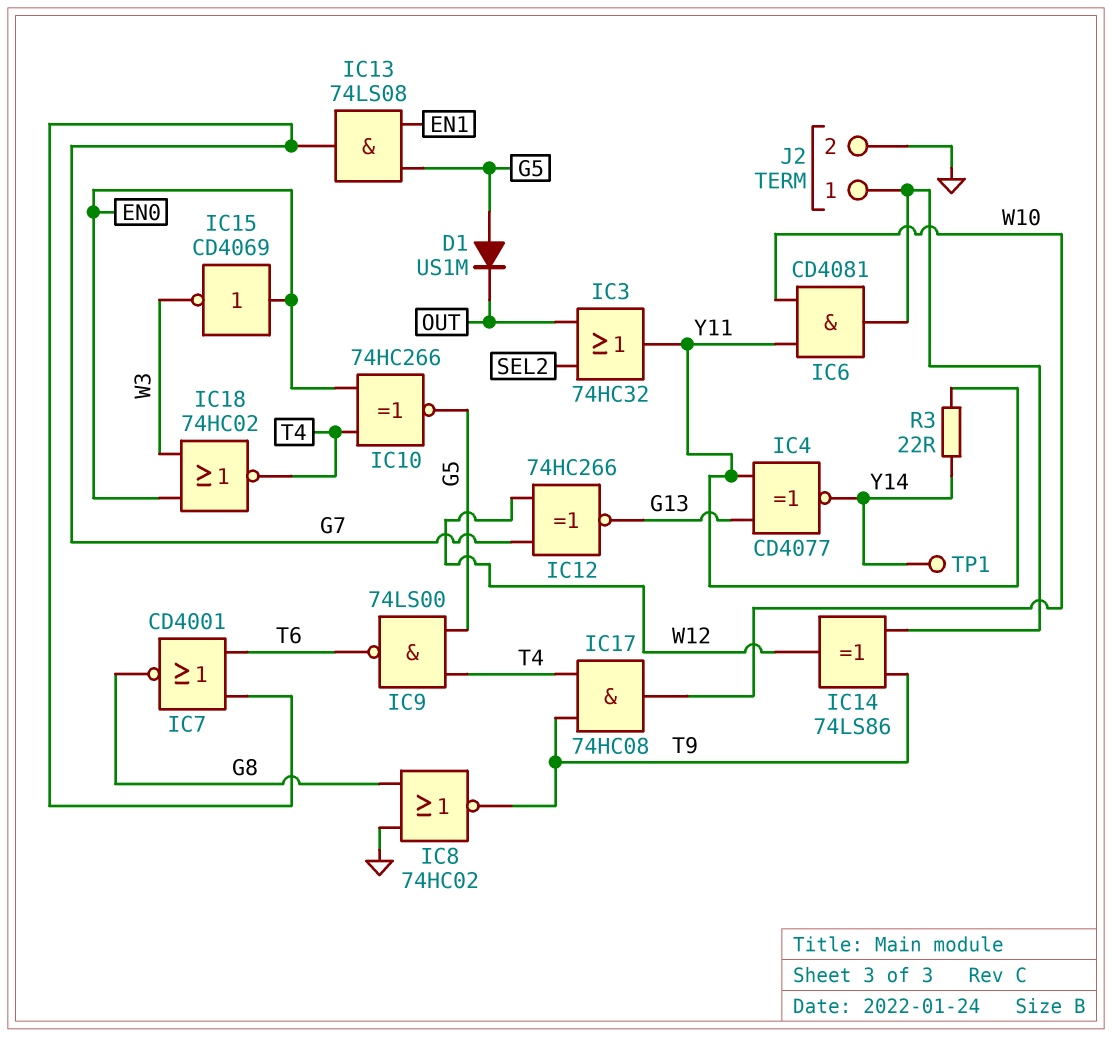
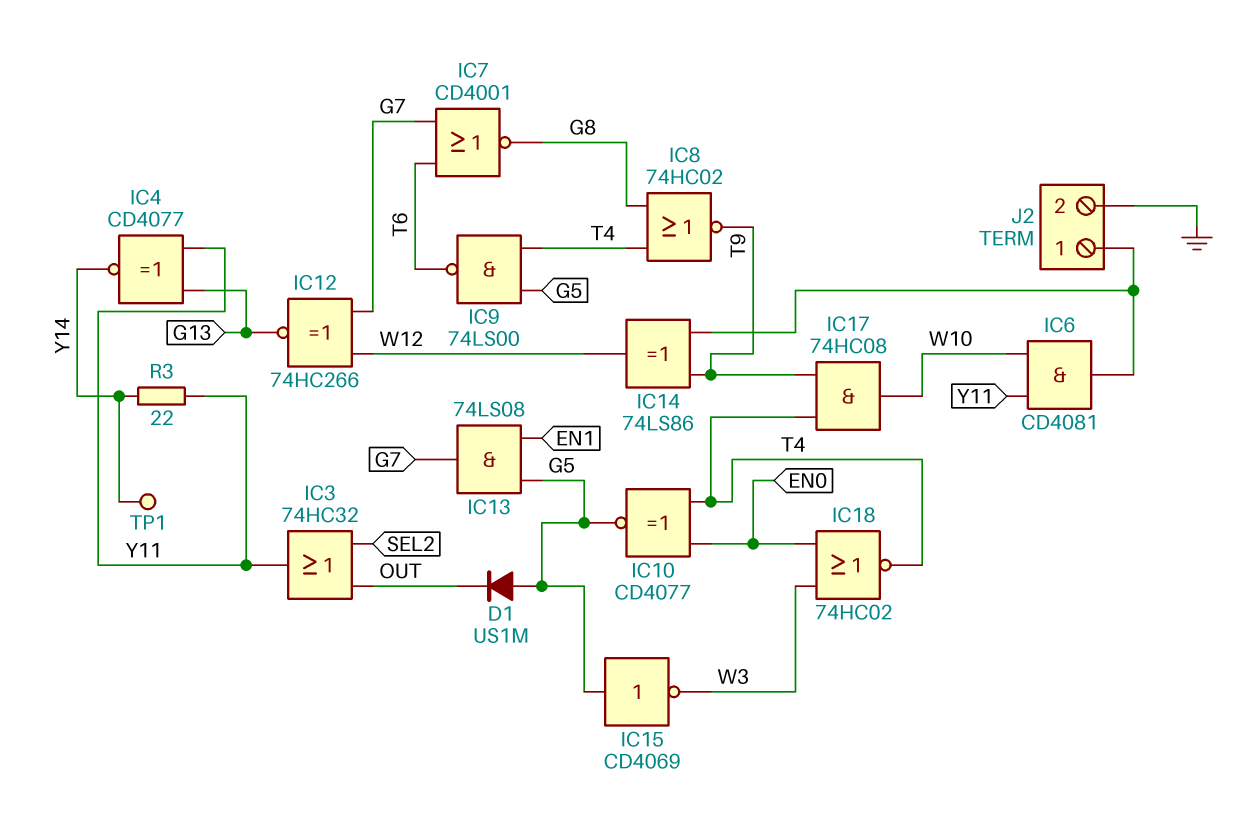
IC8: NOR 74HC02 (in G8, in GND, out T9) -> NOR 74HC02 (in G8, in T4, out T9)
IC10: XNOR 74HC266 (in EN0, in T4, out G5) -> XNOR CD4077 (in EN0, in T4, out G5)
IC15: NOT CD4069 (in EN0, out W3) -> NOT CD4069 (in G5, out W3)

